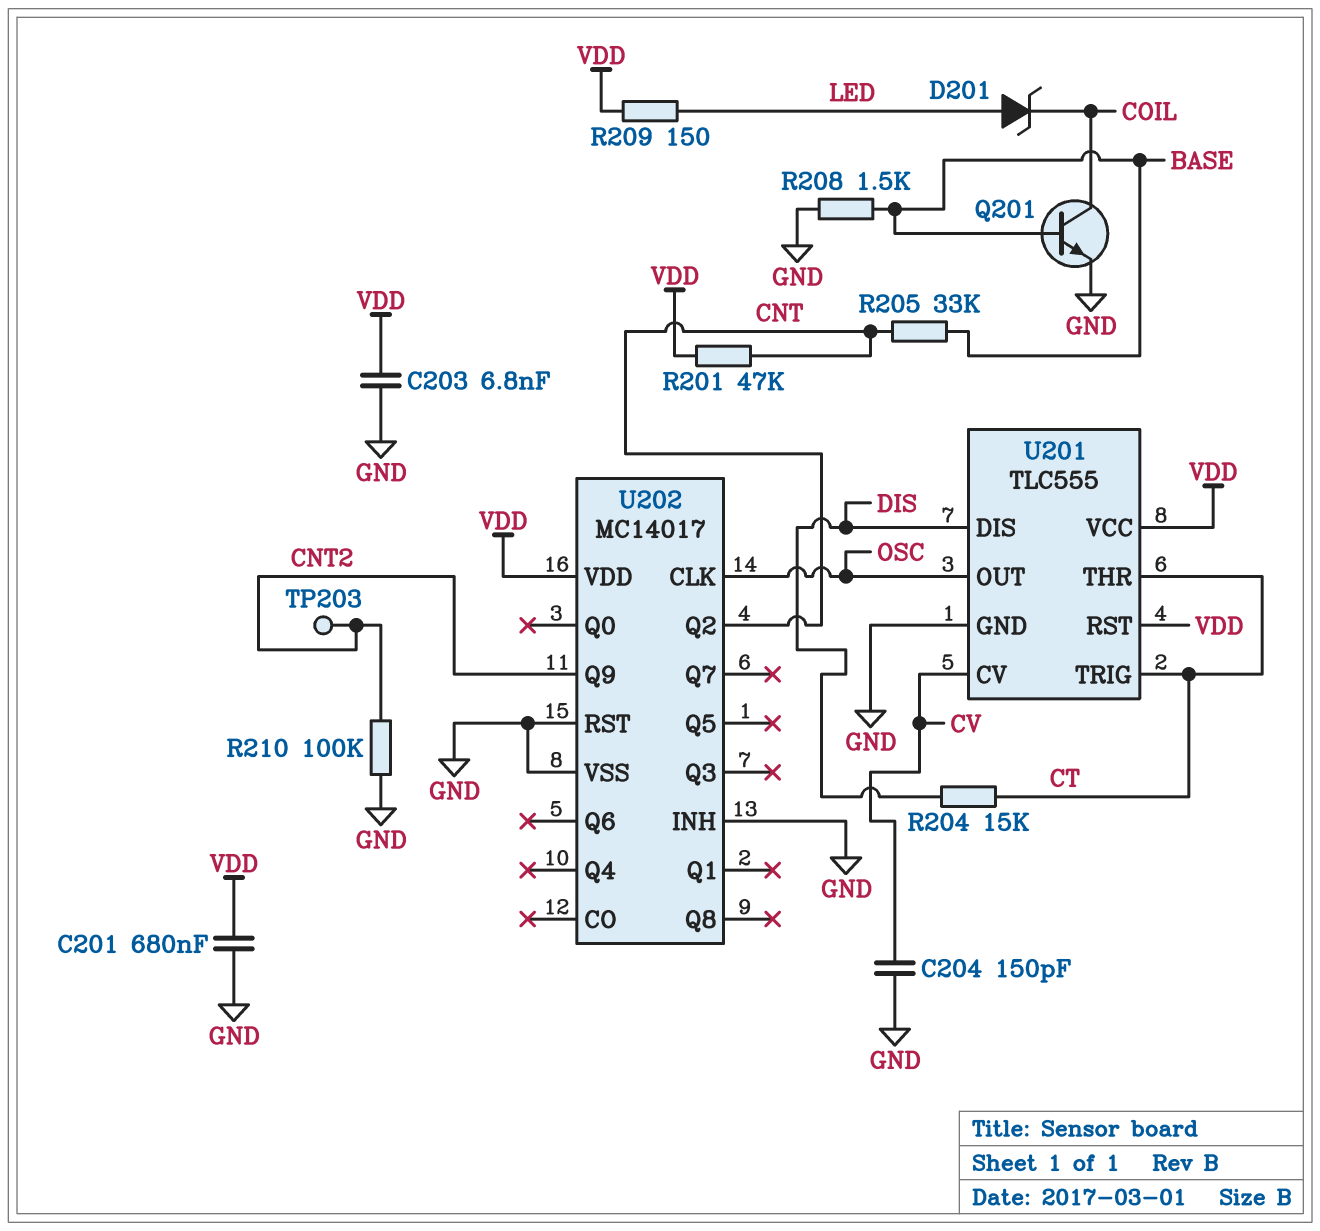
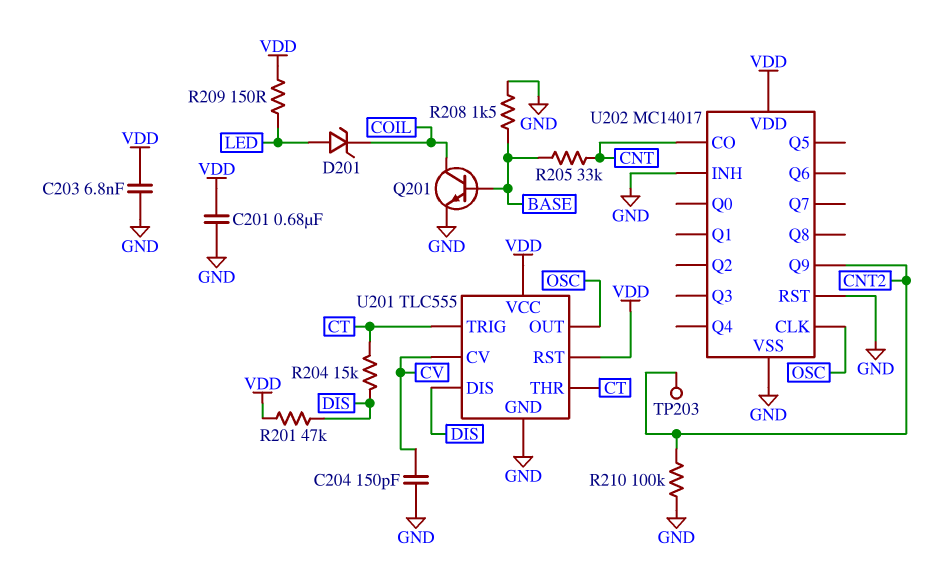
R201: 47k (CNT, VDD) -> 47k (DIS, VDD)
U202 pin CO: none -> CNT
U202 pin Q2: CNT -> none

